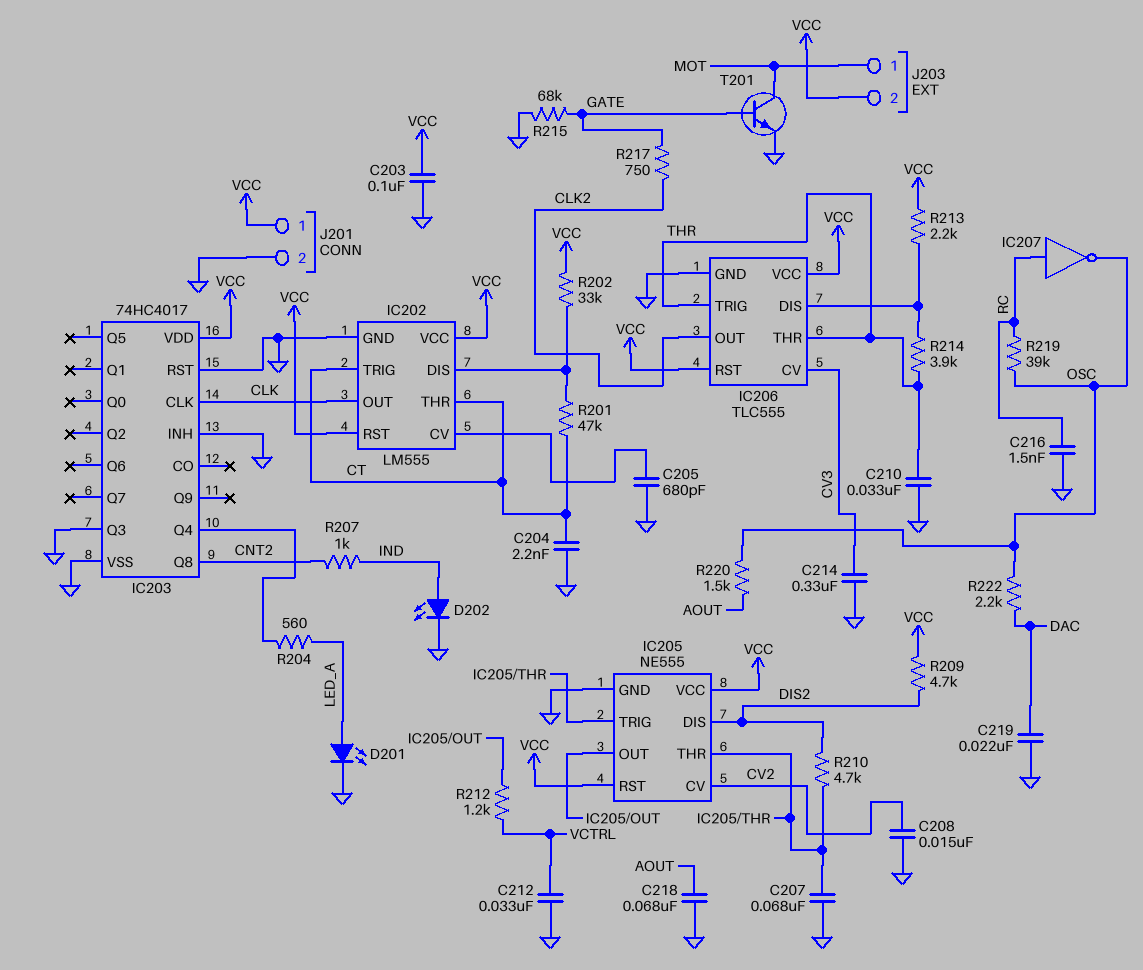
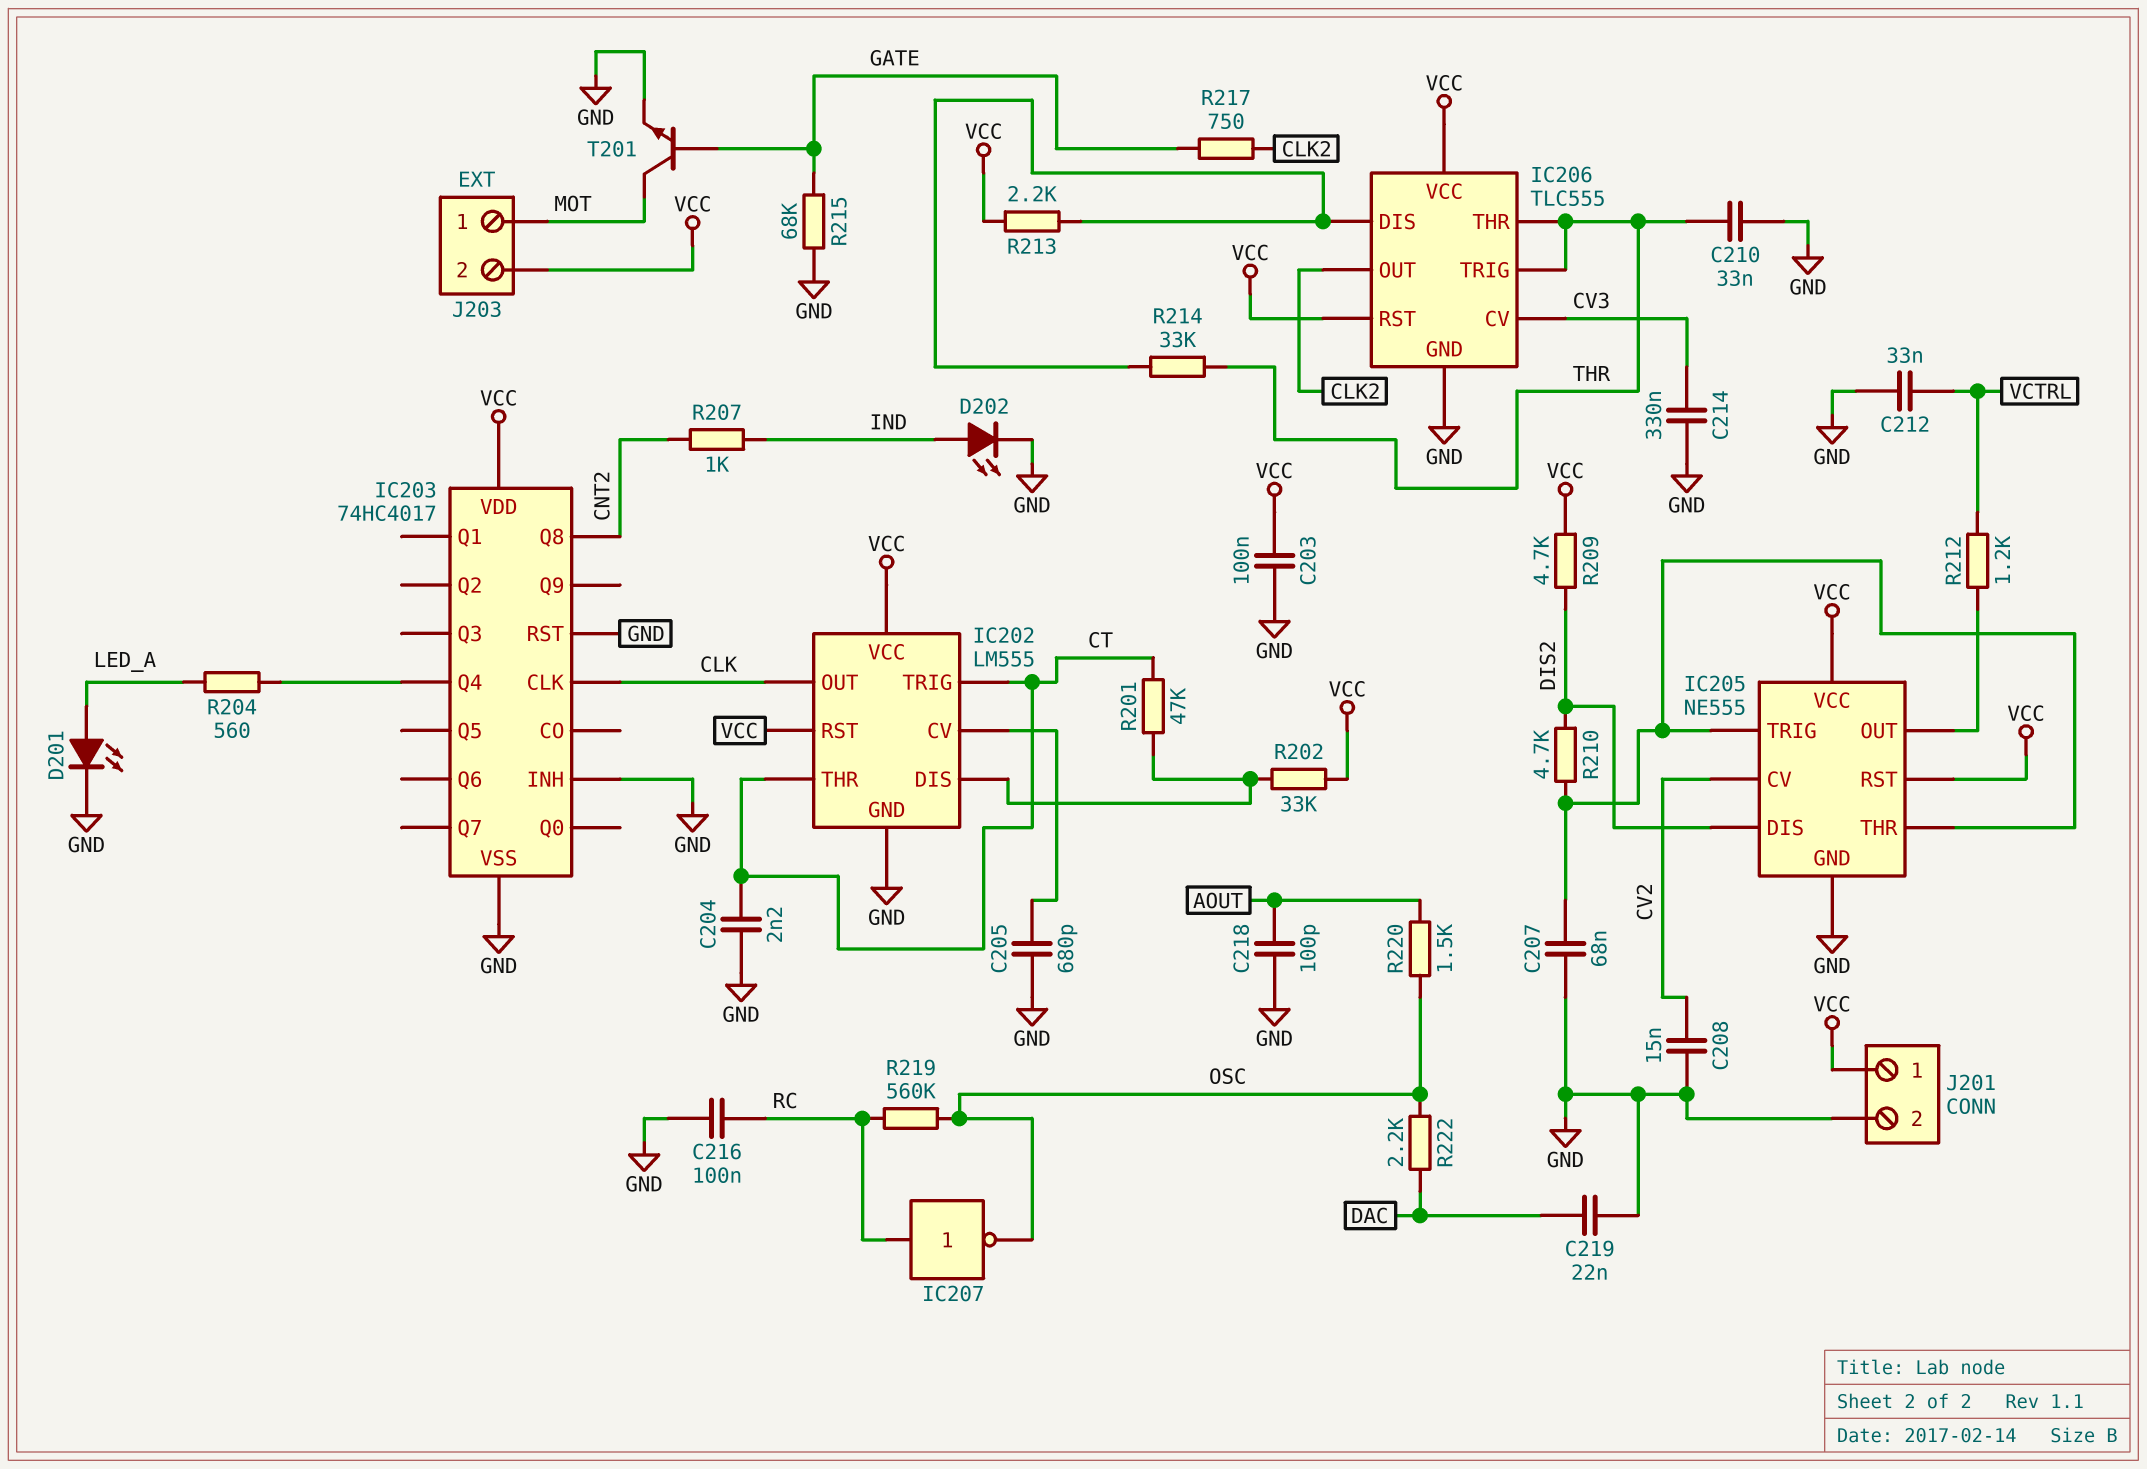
C216: 1.5nF (GND, RC) -> 100nF (GND, RC)
C218: 68nF (AOUT, GND) -> 100pF (AOUT, GND)
IC203 pin Q3: GND -> none
R214: 3.9k (IC206/DIS, THR) -> 33k (IC206/DIS, THR)
R219: 39k (OSC, RC) -> 560k (OSC, RC)

